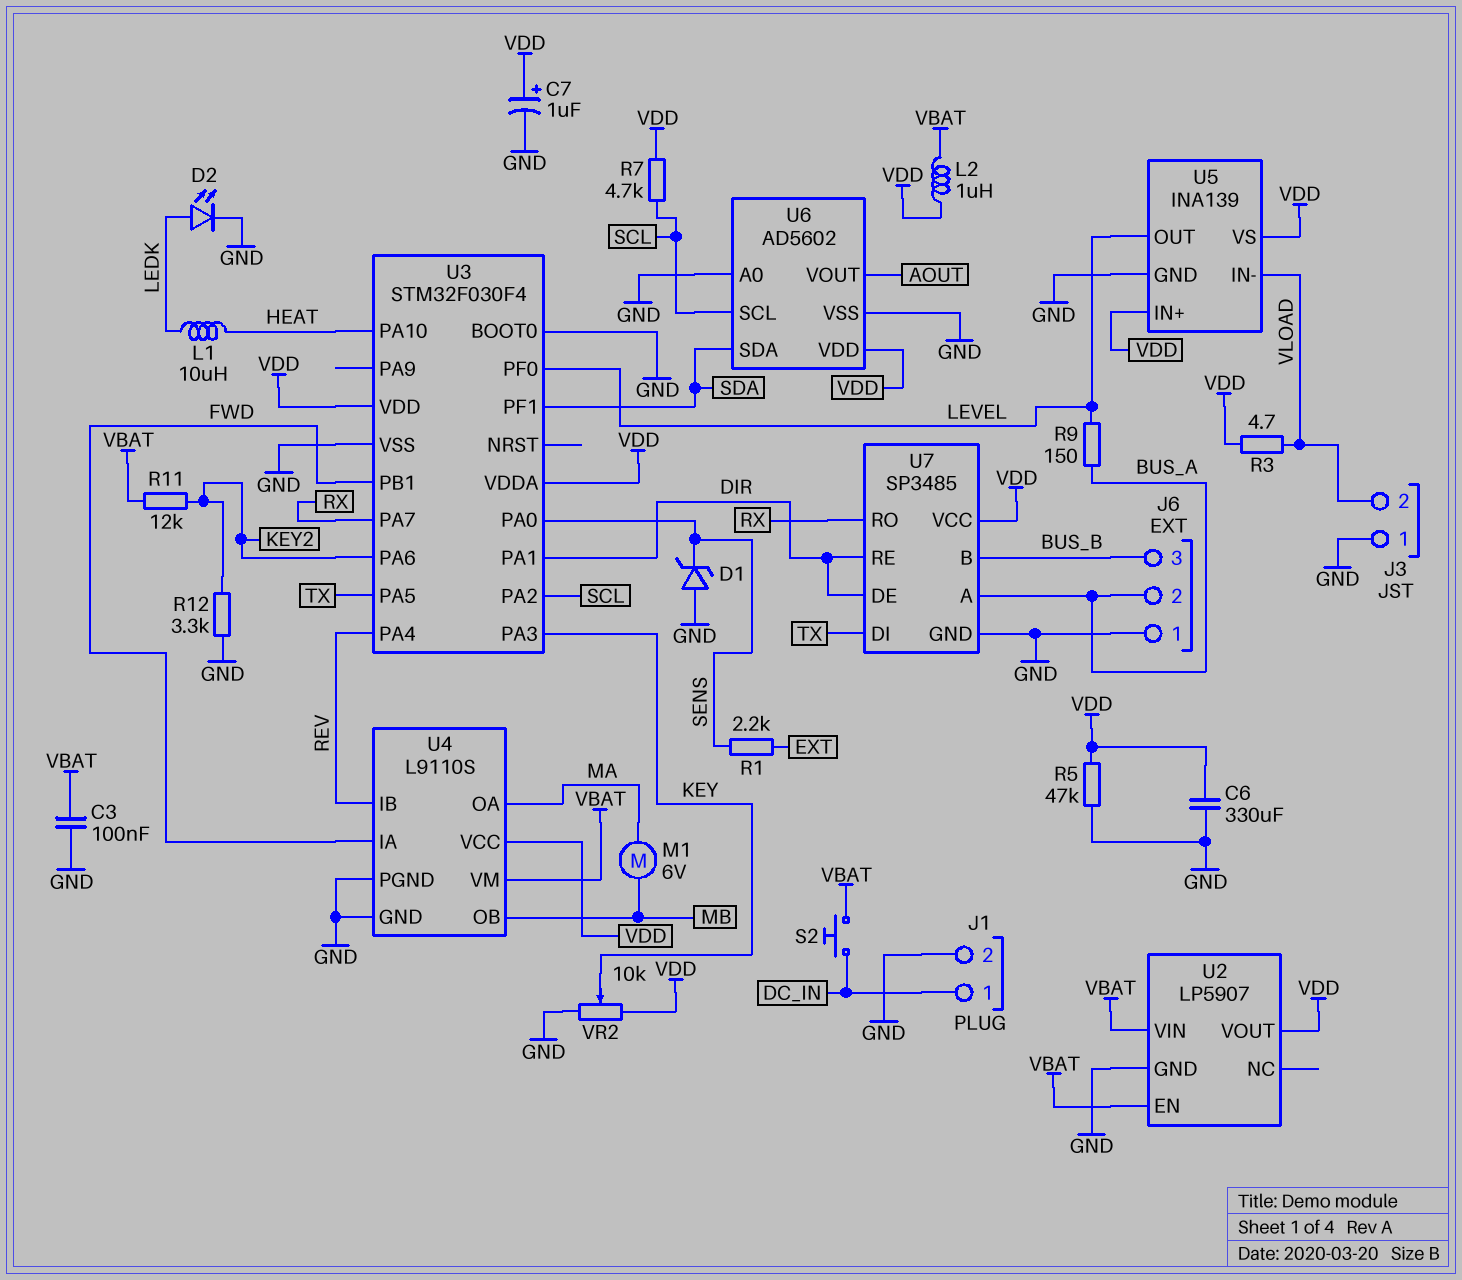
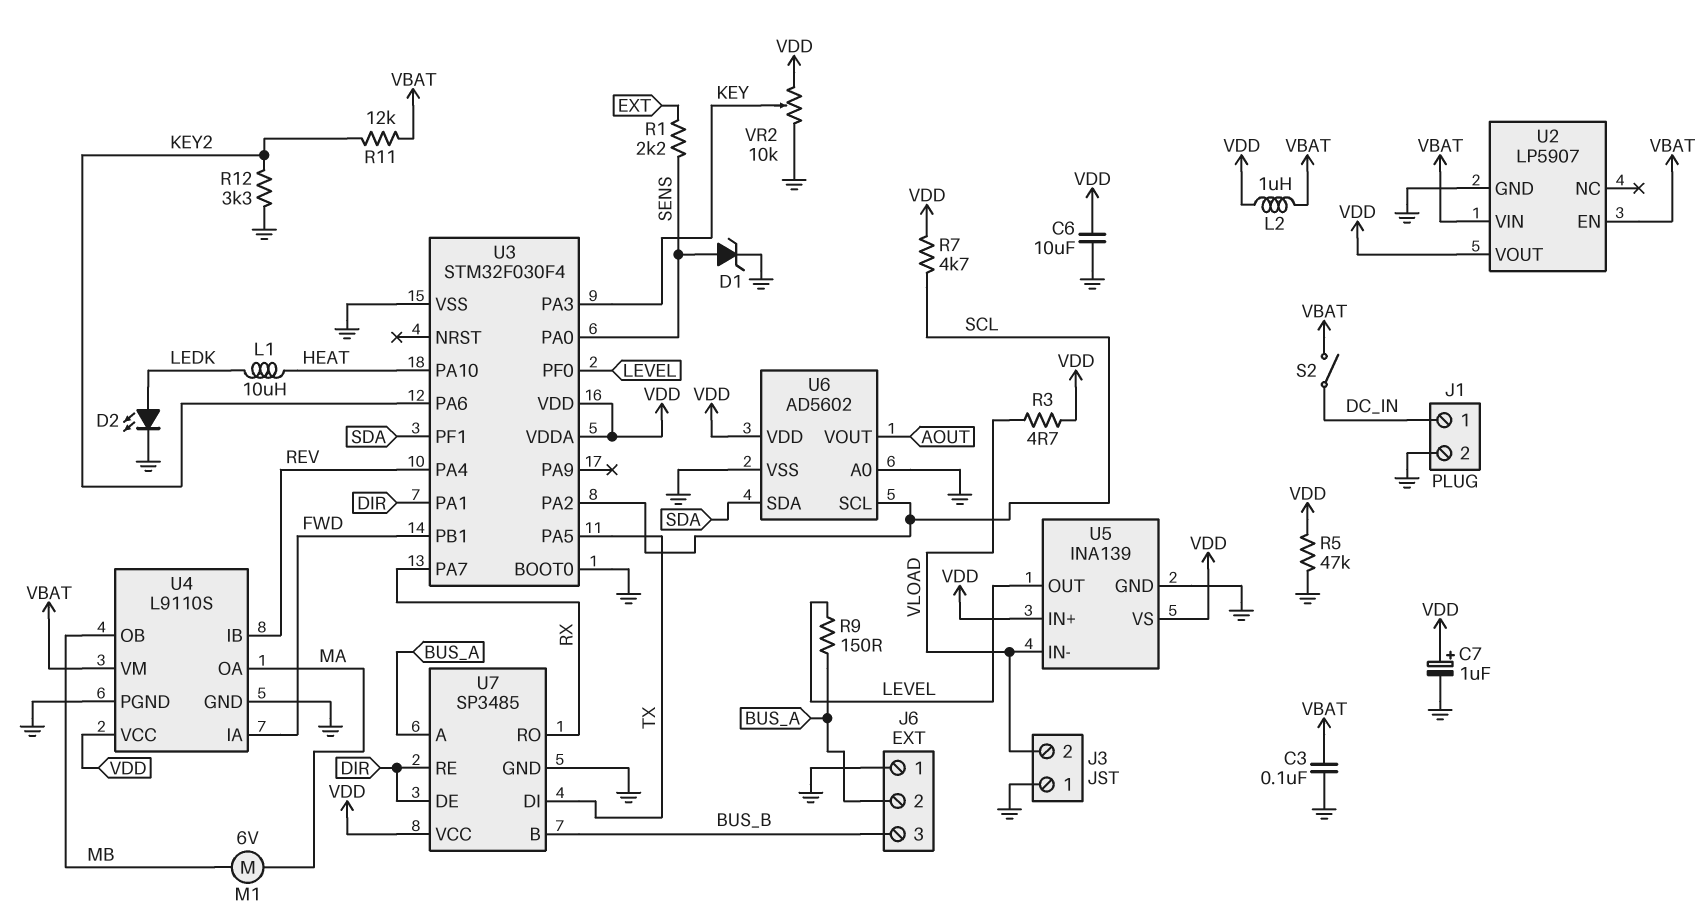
C6: 330uF (GND, VDD) -> 10uF (GND, VDD)
D1: zener (A GND, K SENS) -> zener (A SENS, K GND)
S2: button (DC_IN, VBAT) -> switch (DC_IN, VBAT)

